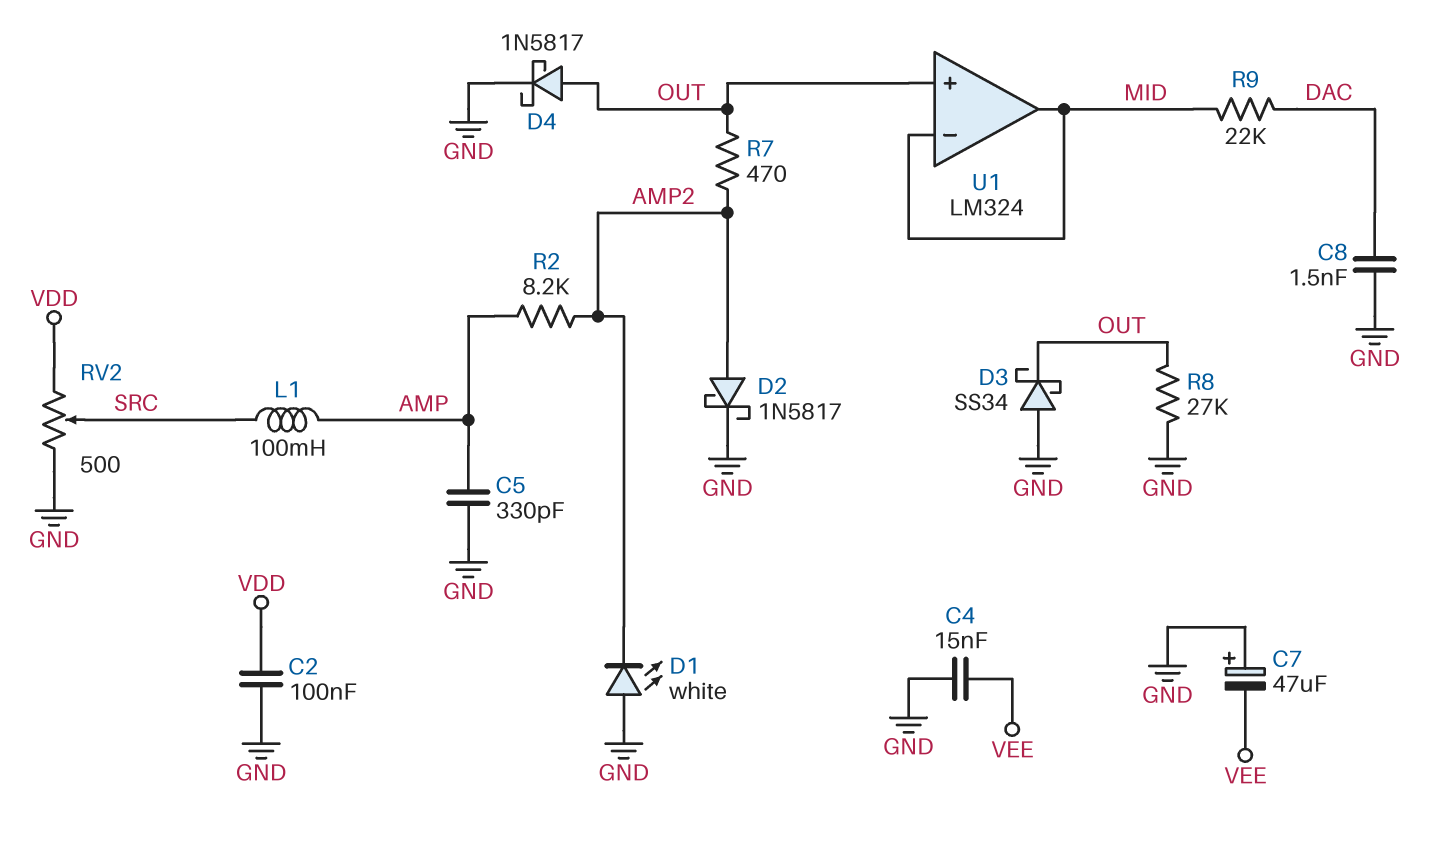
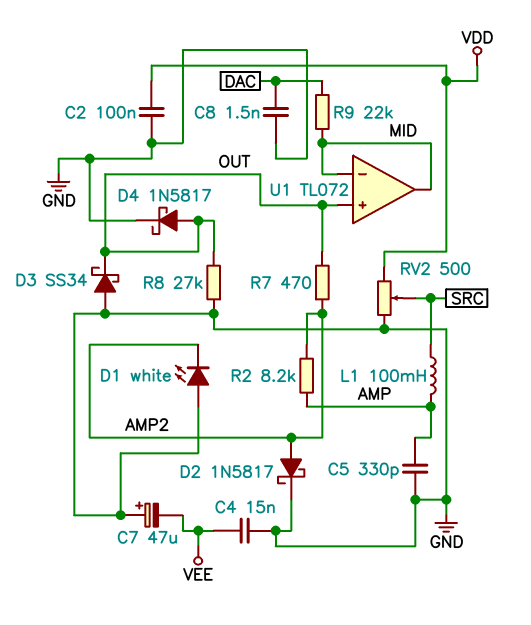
U1: LM324 -> TL072

